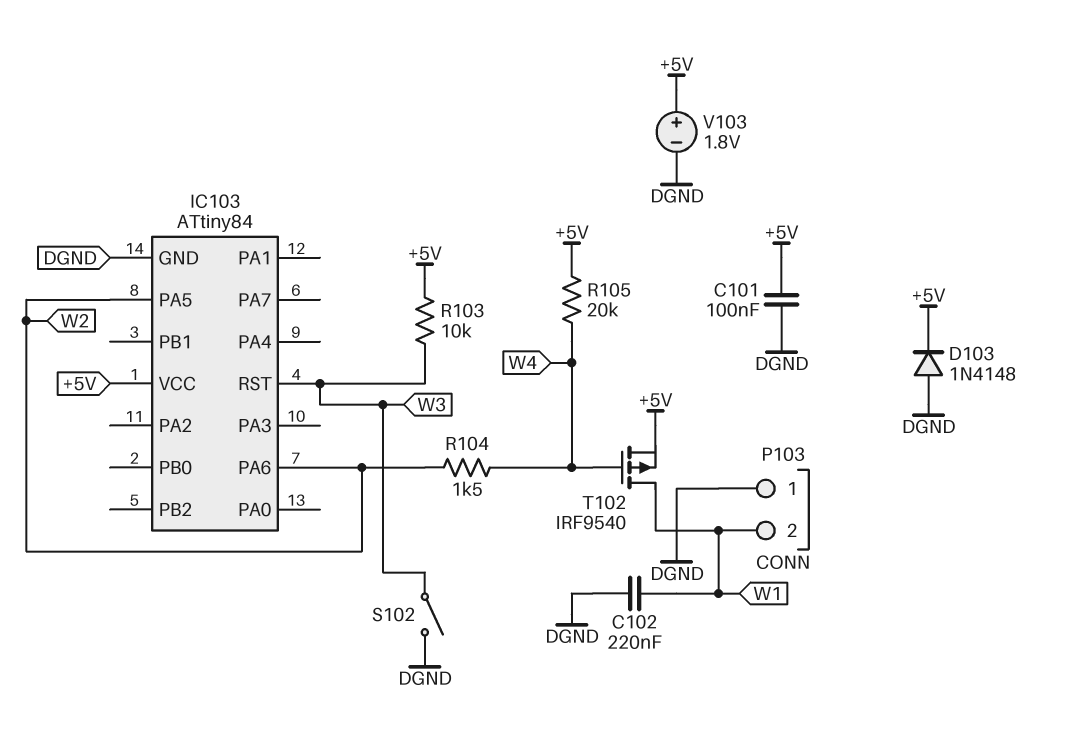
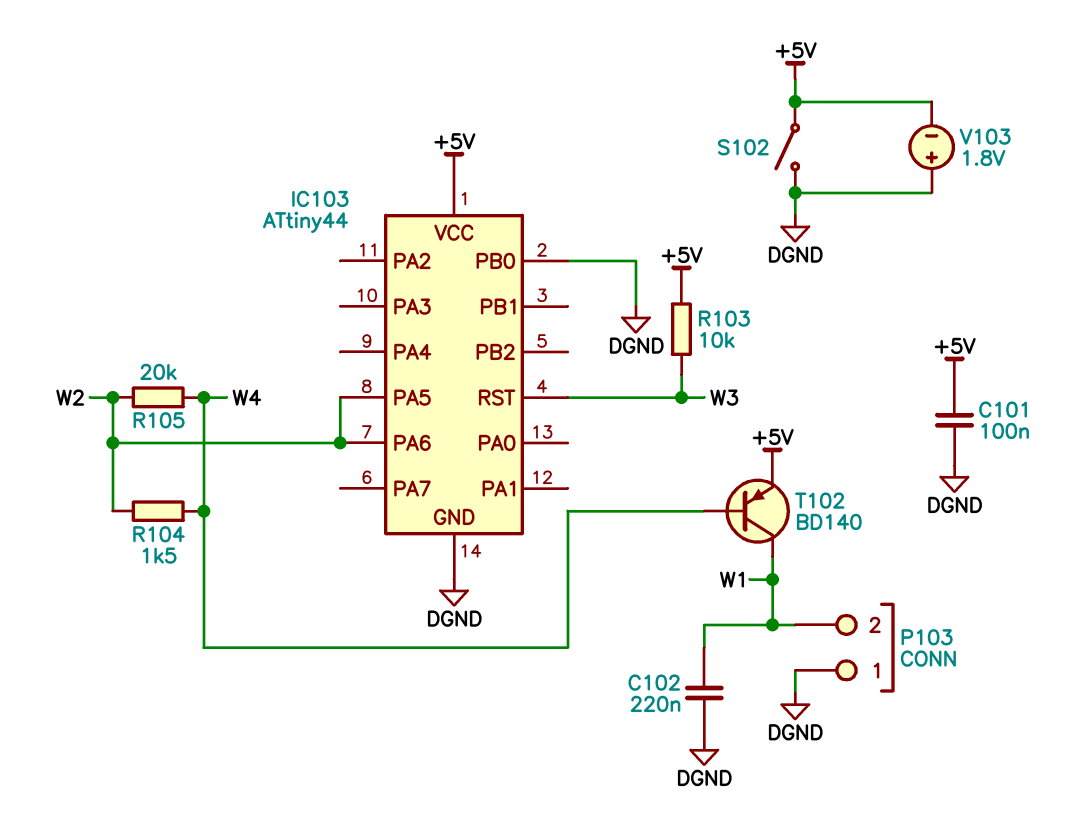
D103: diode 1N4148 (A DGND, K +5V) -> none
IC103: ATtiny84 -> ATtiny44
IC103 pin PB0: none -> DGND
R105: 20k (+5V, W4) -> 20k (W2, W4)
S102: switch (DGND, W3) -> switch (+5V, DGND)
T102: PMOS IRF9540 (G W4, D W1, S +5V) -> PNP BD140 (B W4, C W1, E +5V)
V103: 1.8V (plus +5V, minus DGND) -> 1.8V (plus DGND, minus +5V)

